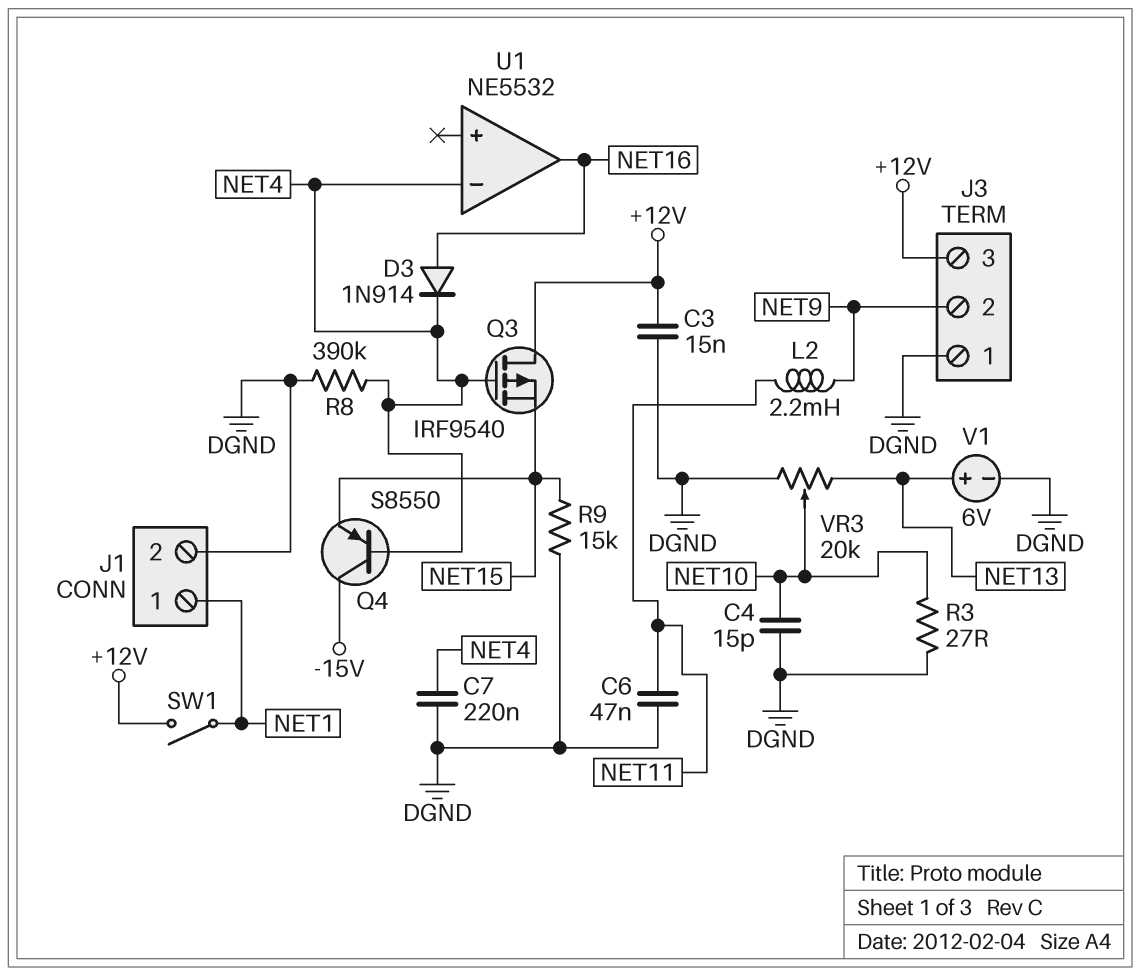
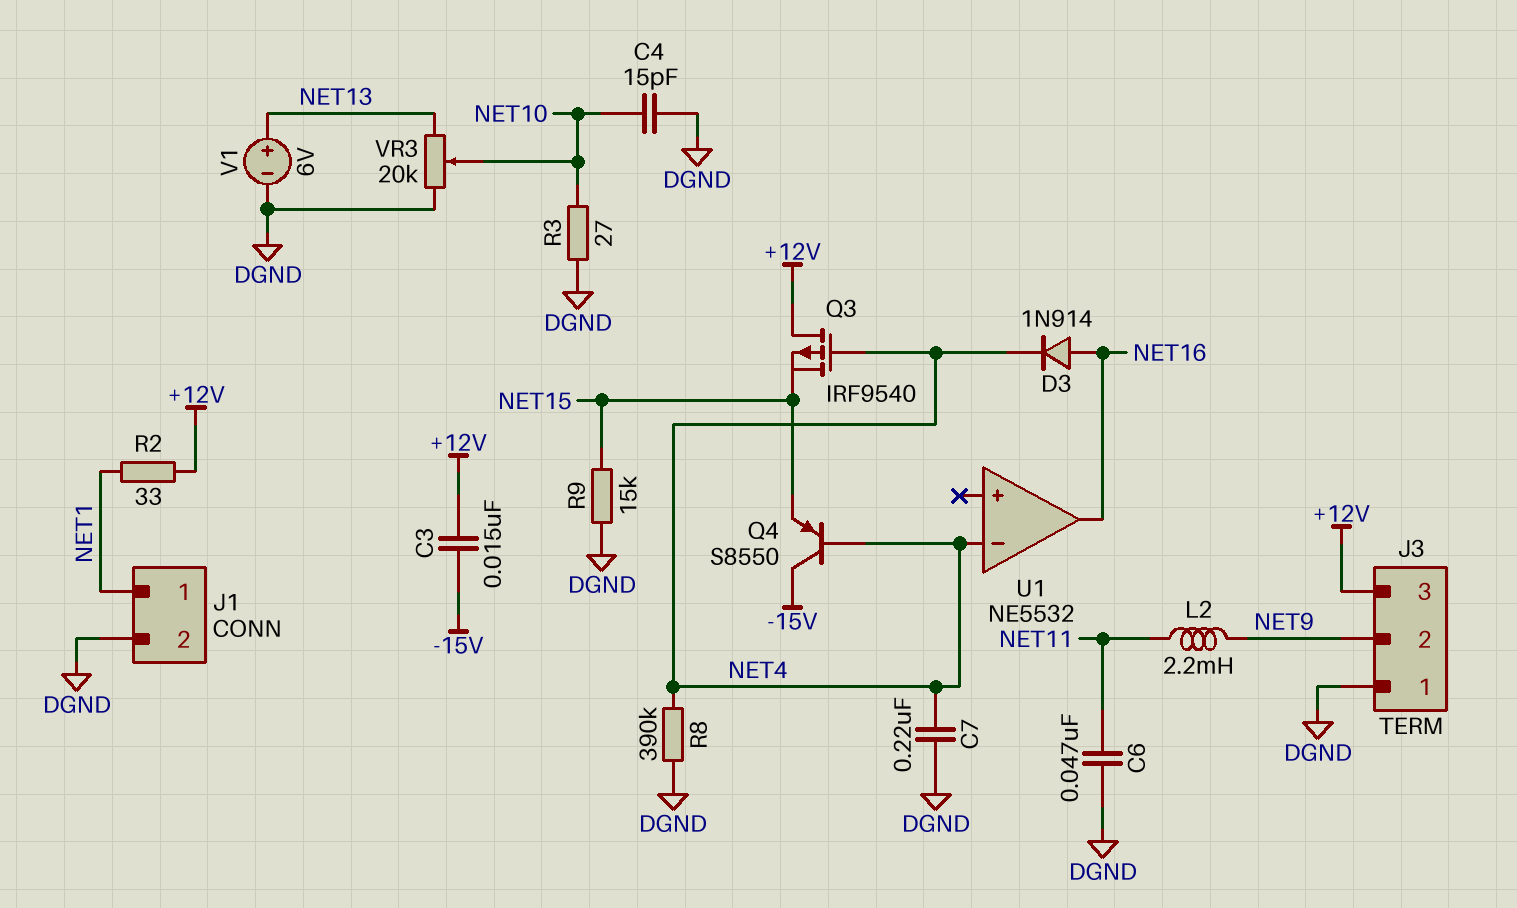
C3: 15nF (+12V, DGND) -> 15nF (+12V, -15V)
R2: none -> 33 (+12V, NET1)
SW1: switch (+12V, NET1) -> none

